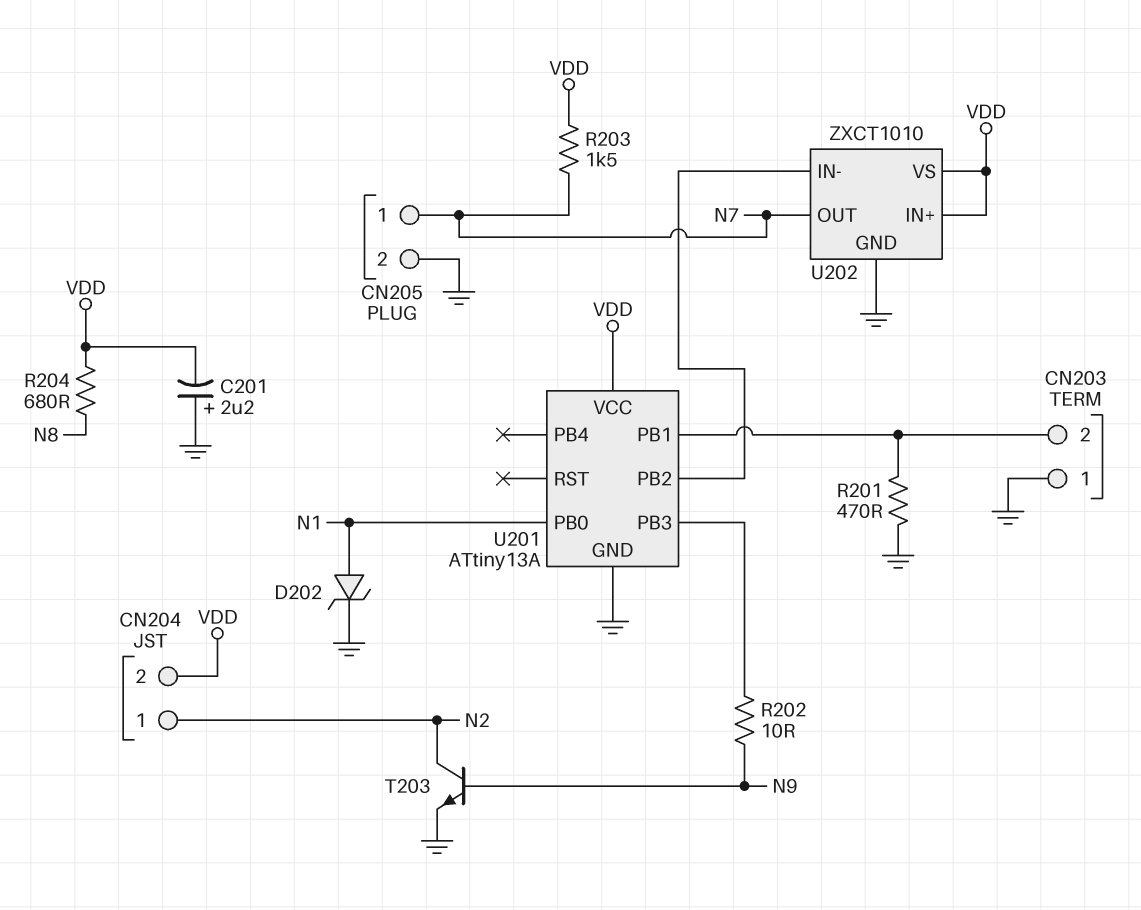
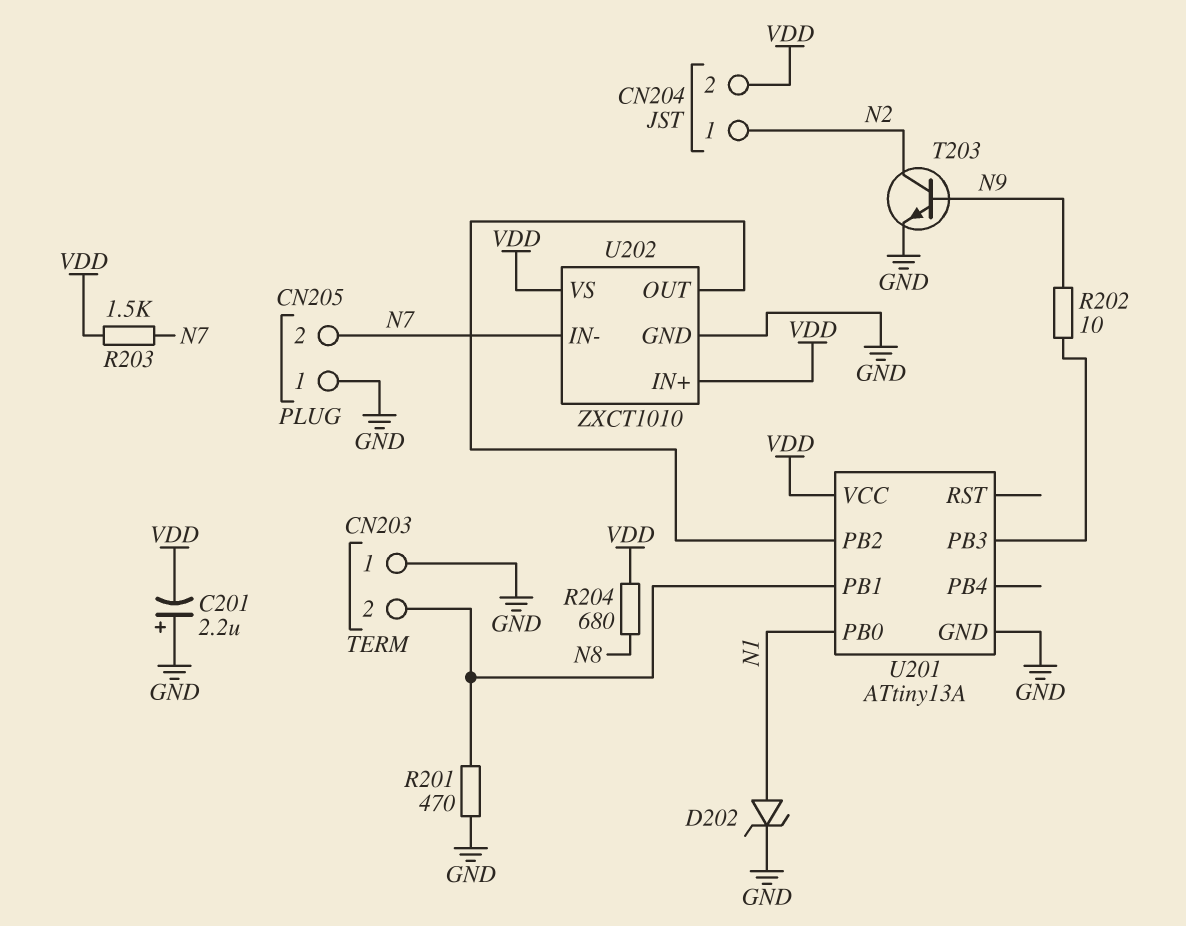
CN205 pin 1: N7 -> GND
CN205 pin 2: GND -> N7
U202 pin IN-: U201/PB2 -> N7
U202 pin OUT: N7 -> U201/PB2

